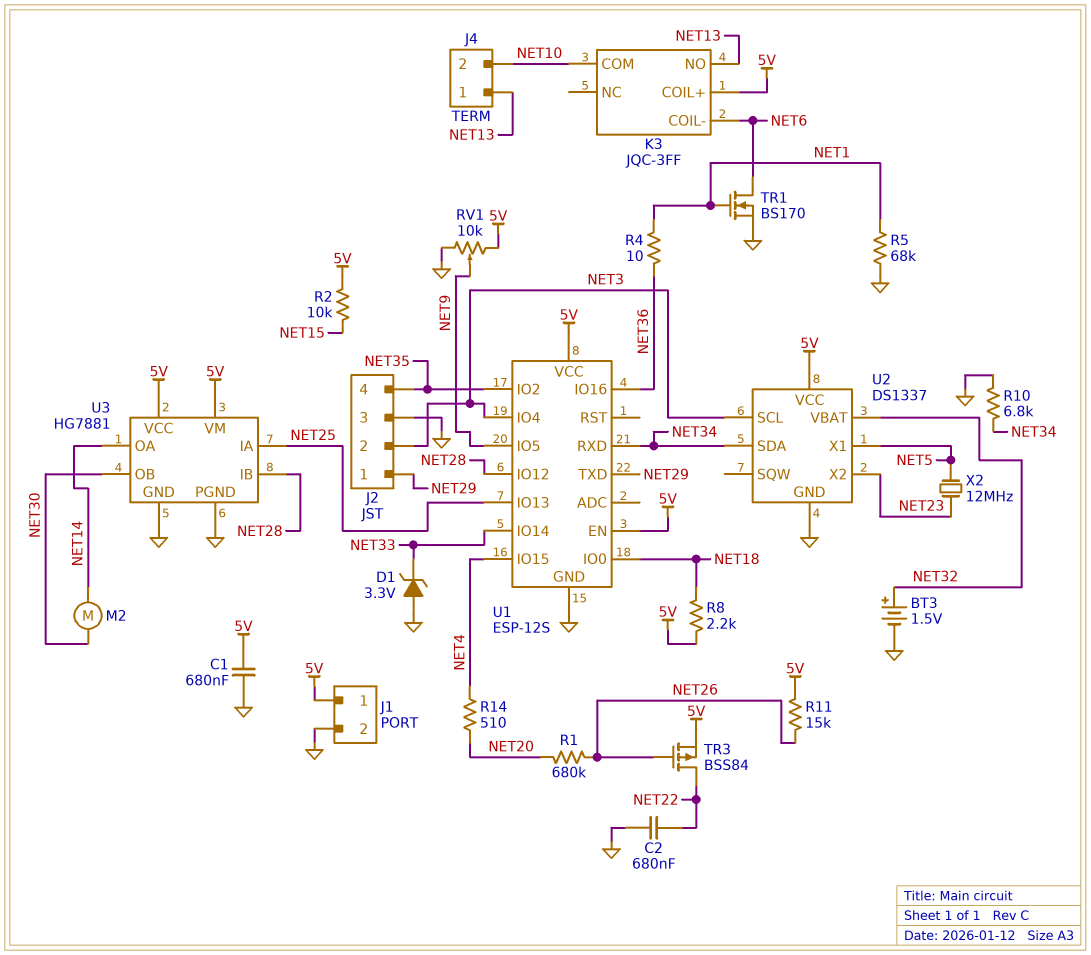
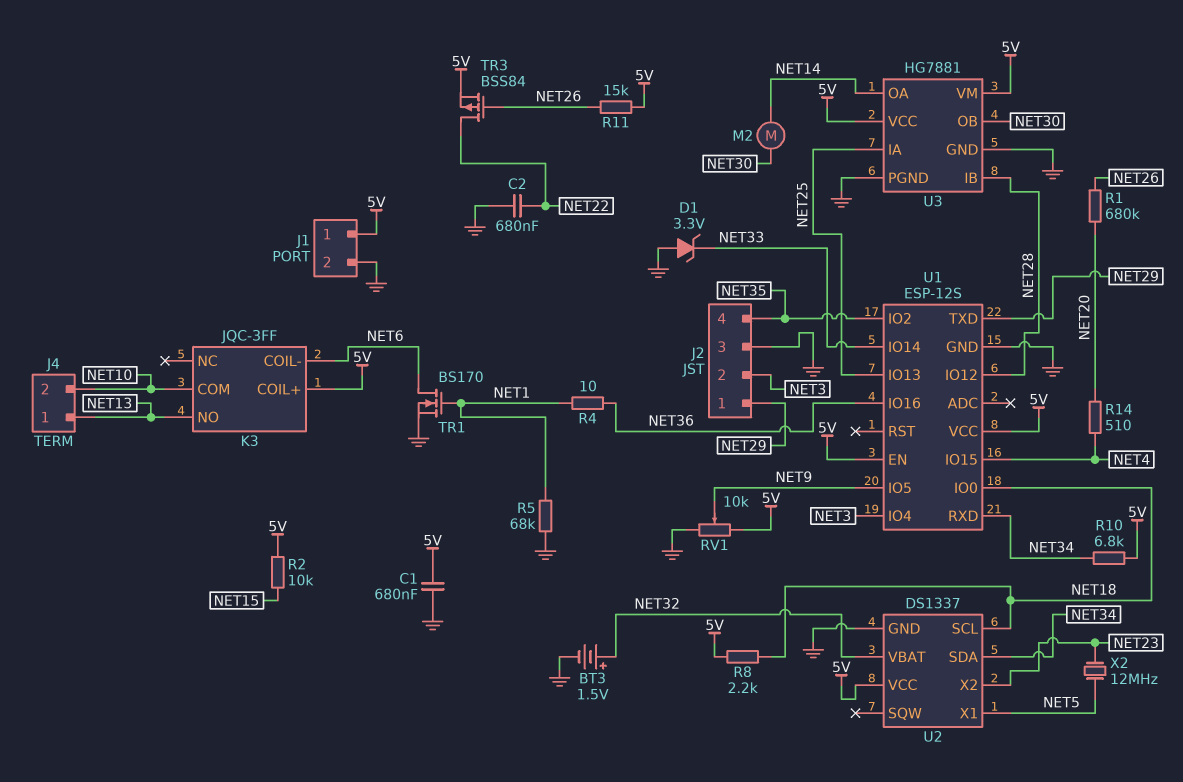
R10: 6.8k (GND, NET34) -> 6.8k (5V, NET34)
U2 pin SCL: NET3 -> NET18

